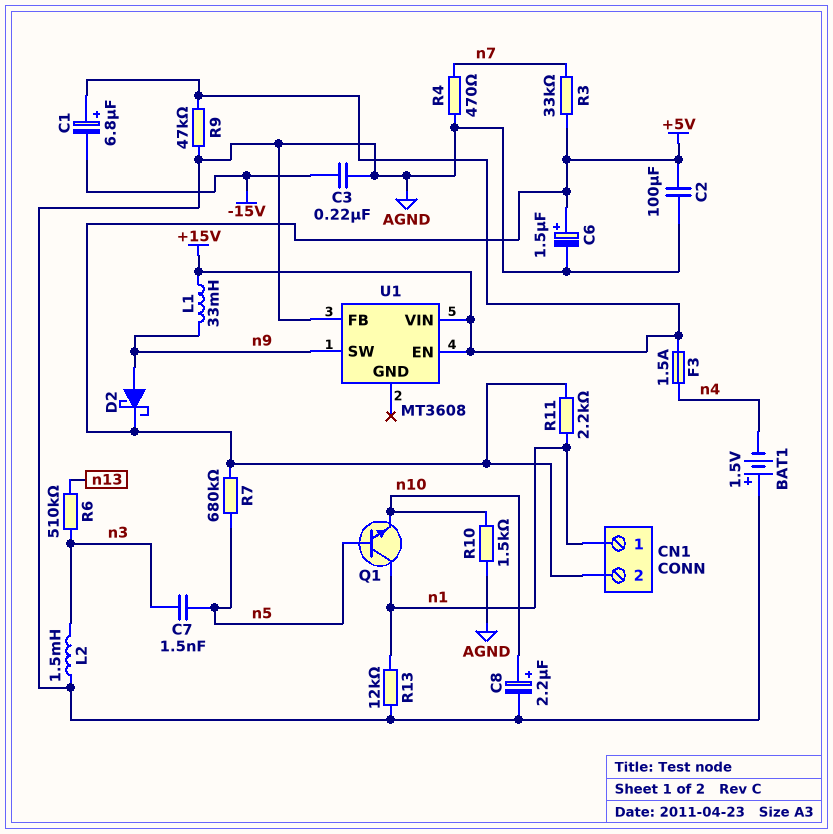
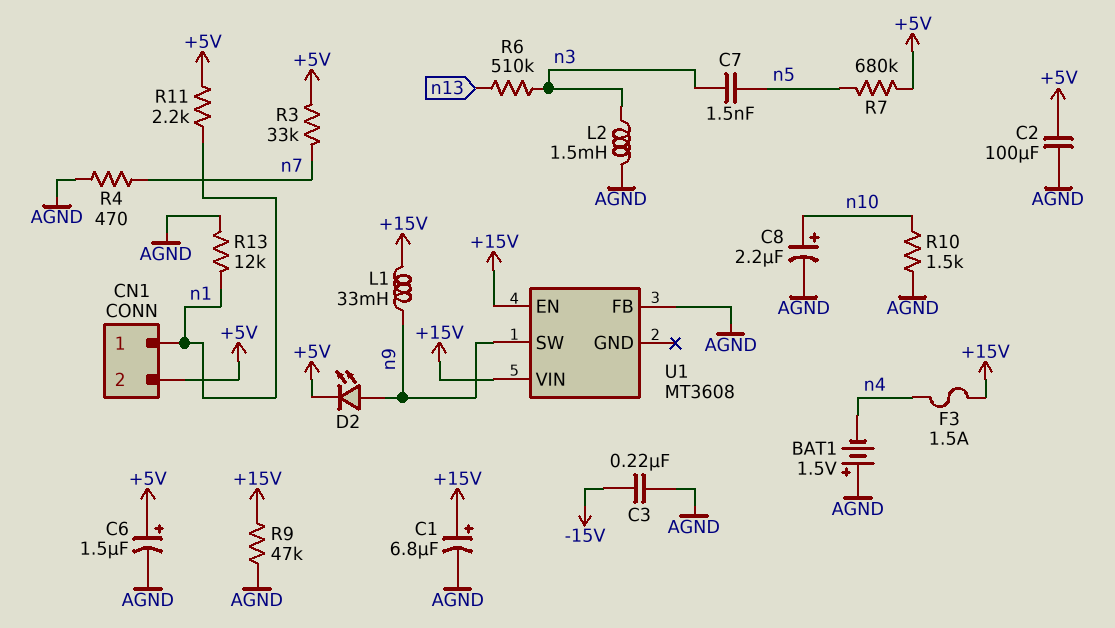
C1: 6.8uF (plus +15V, minus -15V) -> 6.8uF (plus +15V, minus AGND)
D2: schottky (A n9, K +5V) -> LED (A n9, K +5V)
Q1: NPN (B n5, C n1, E n10) -> none

